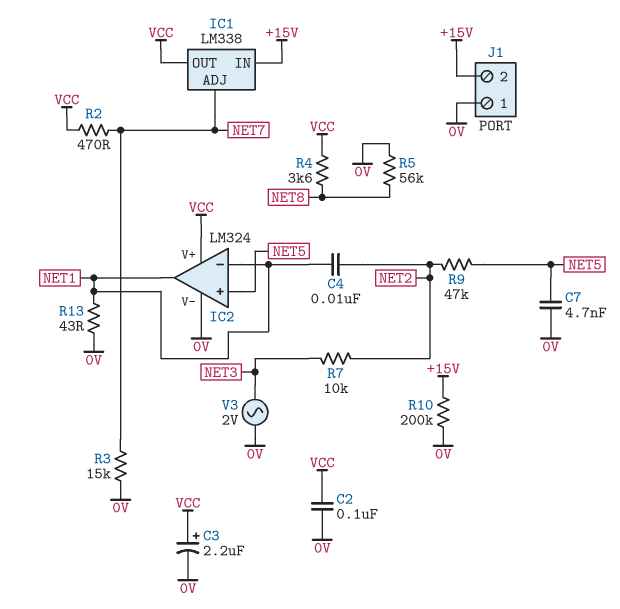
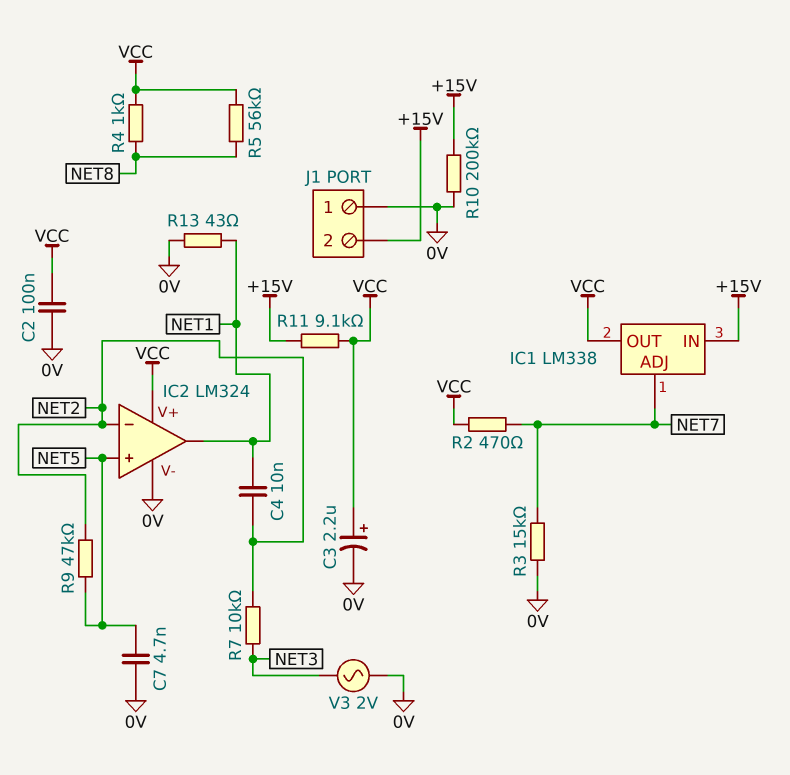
IC2 pin in-: NET1 -> NET2
R4: 3.6k (NET8, VCC) -> 1k (NET8, VCC)
R5: 56k (0V, NET8) -> 56k (NET8, VCC)
R11: none -> 9.1k (+15V, VCC)

